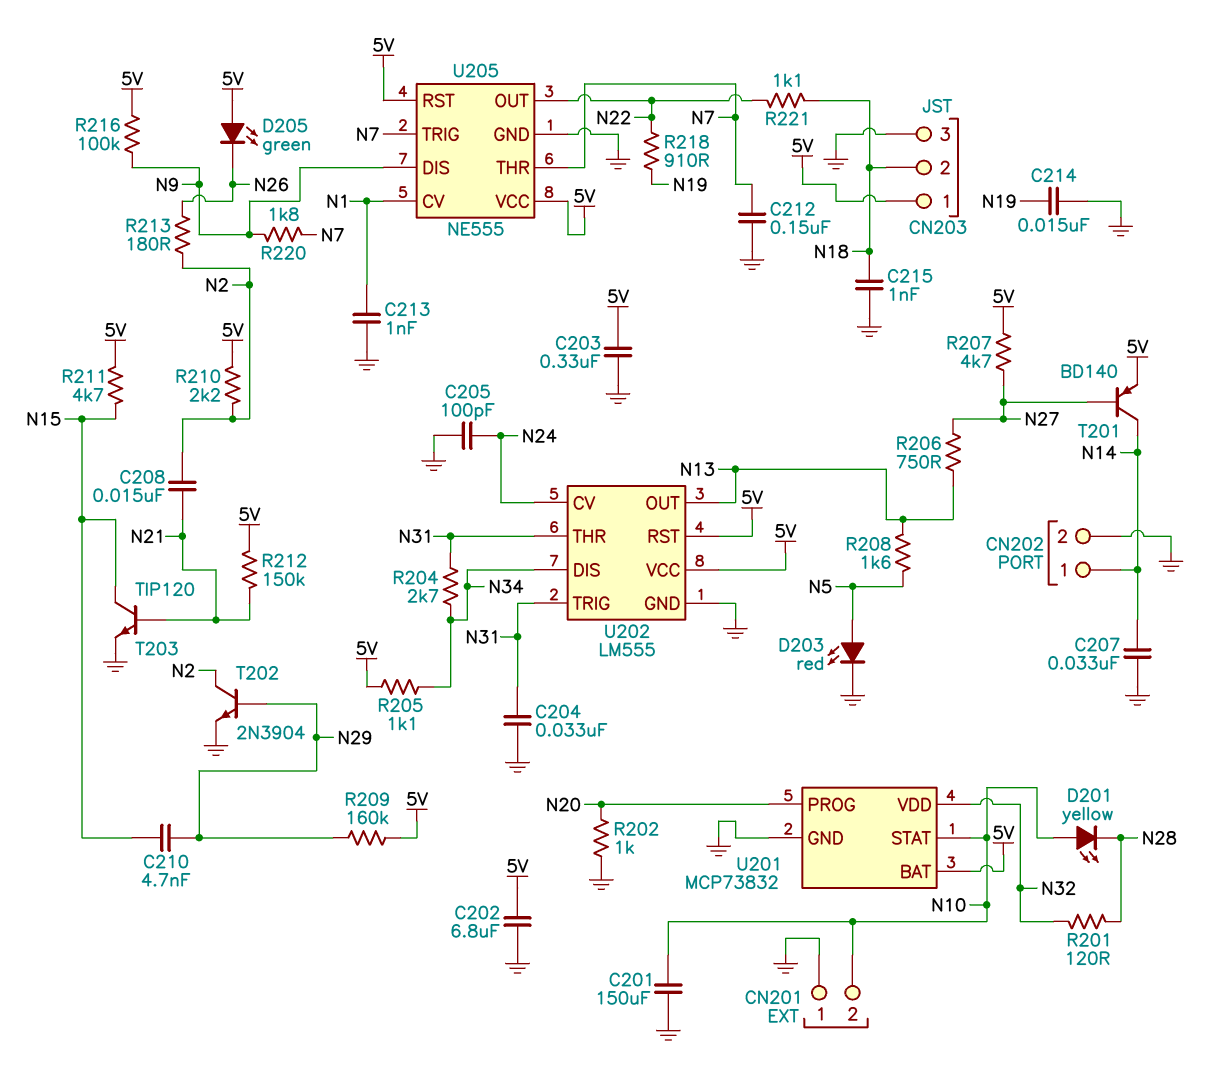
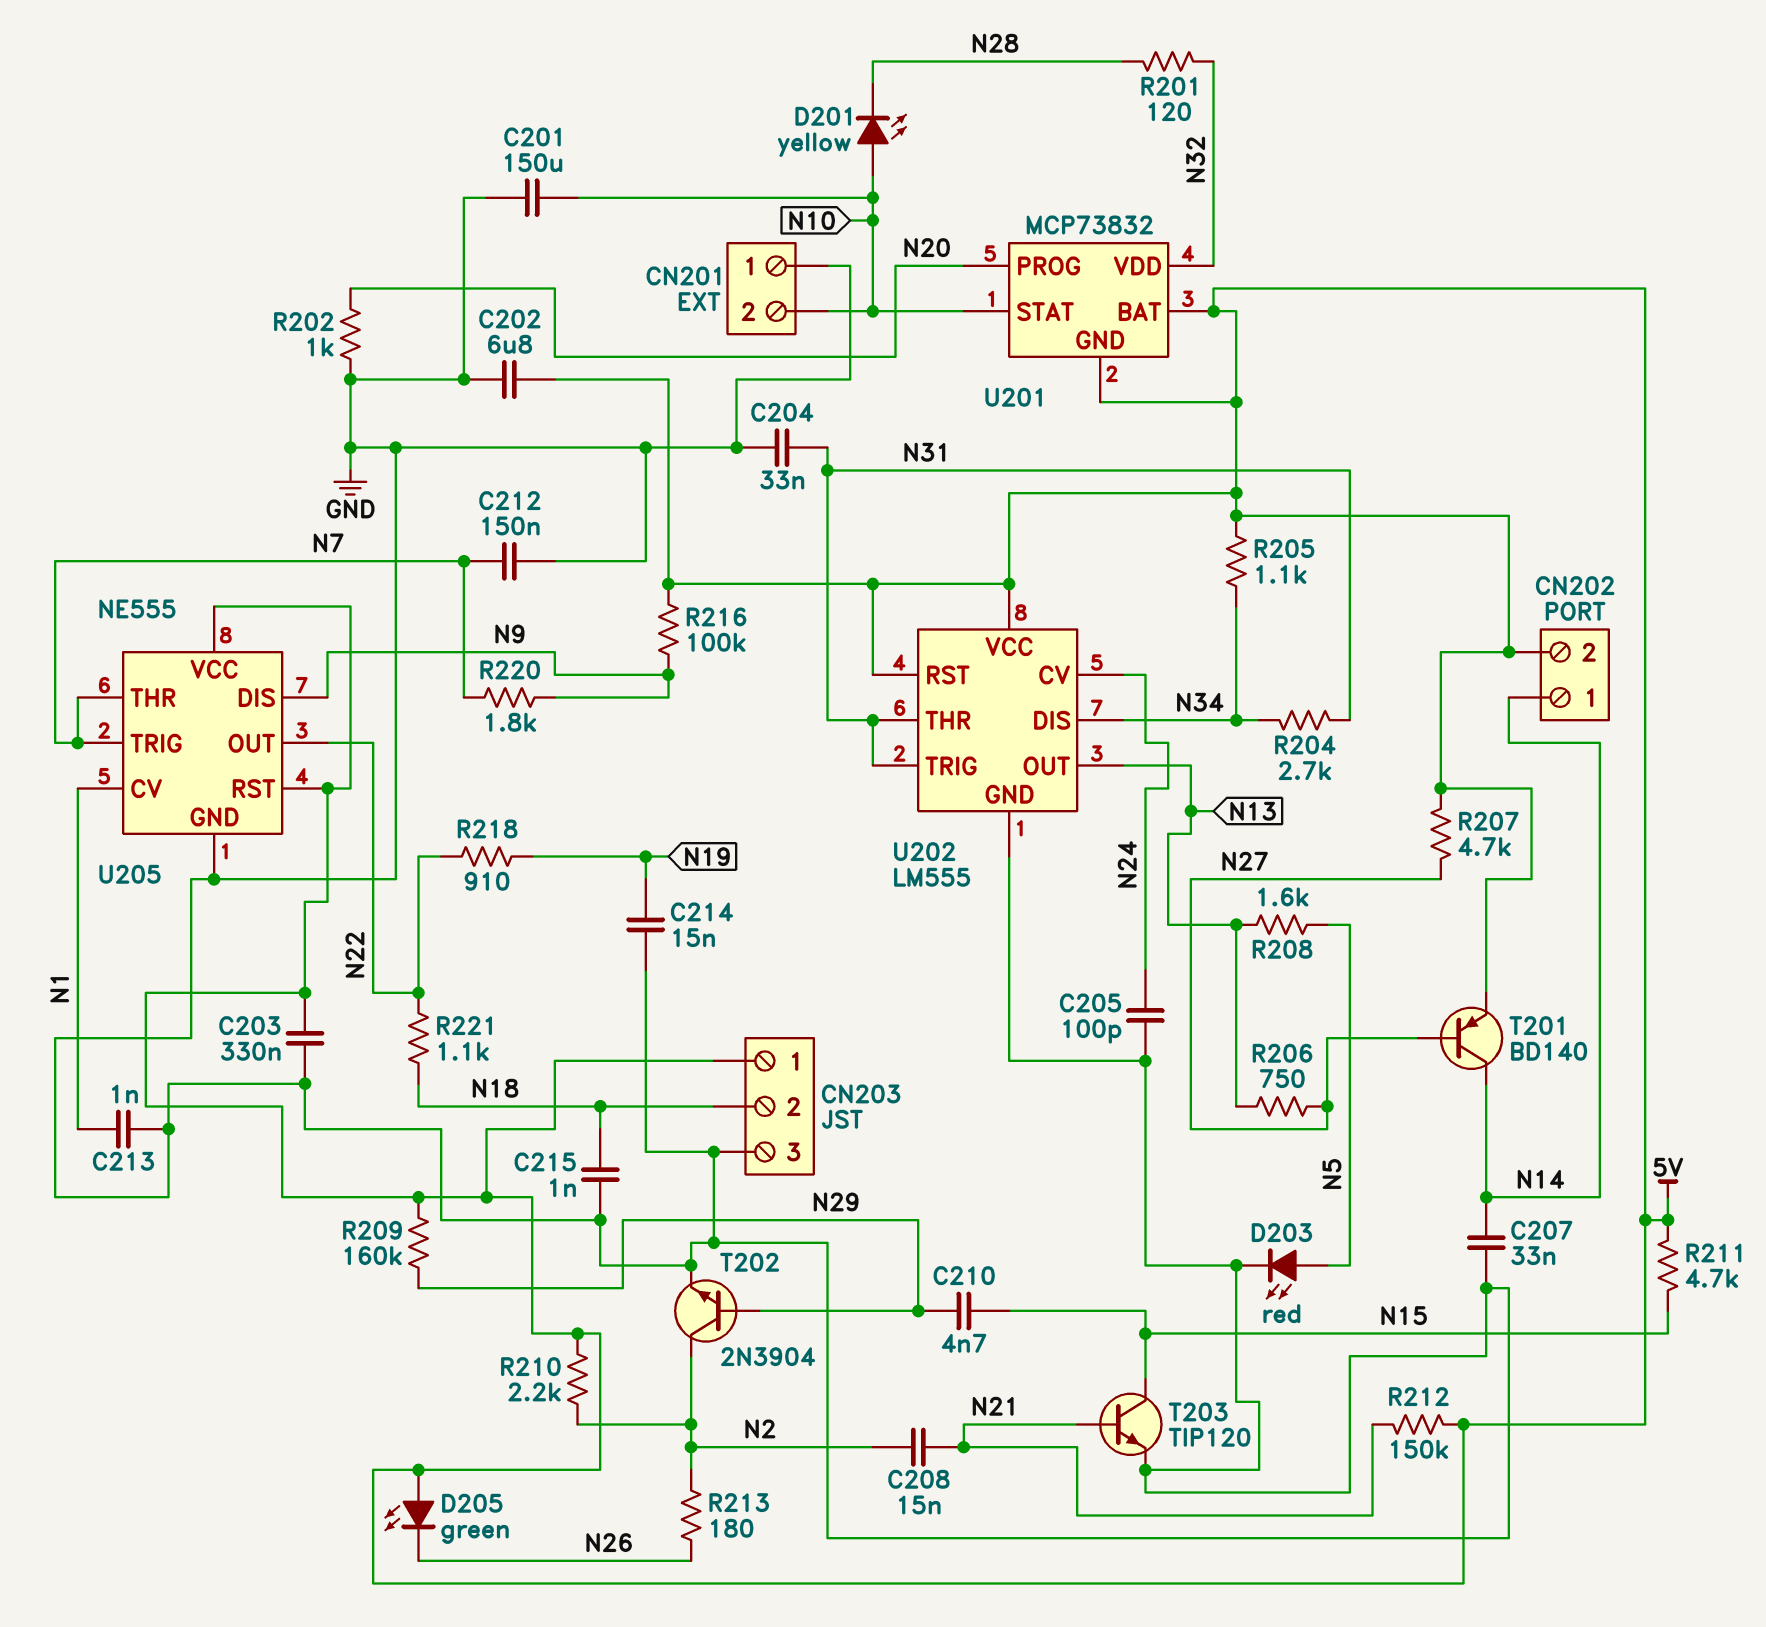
CN202 pin 2: GND -> 5V
U201 pin GND: GND -> 5V

